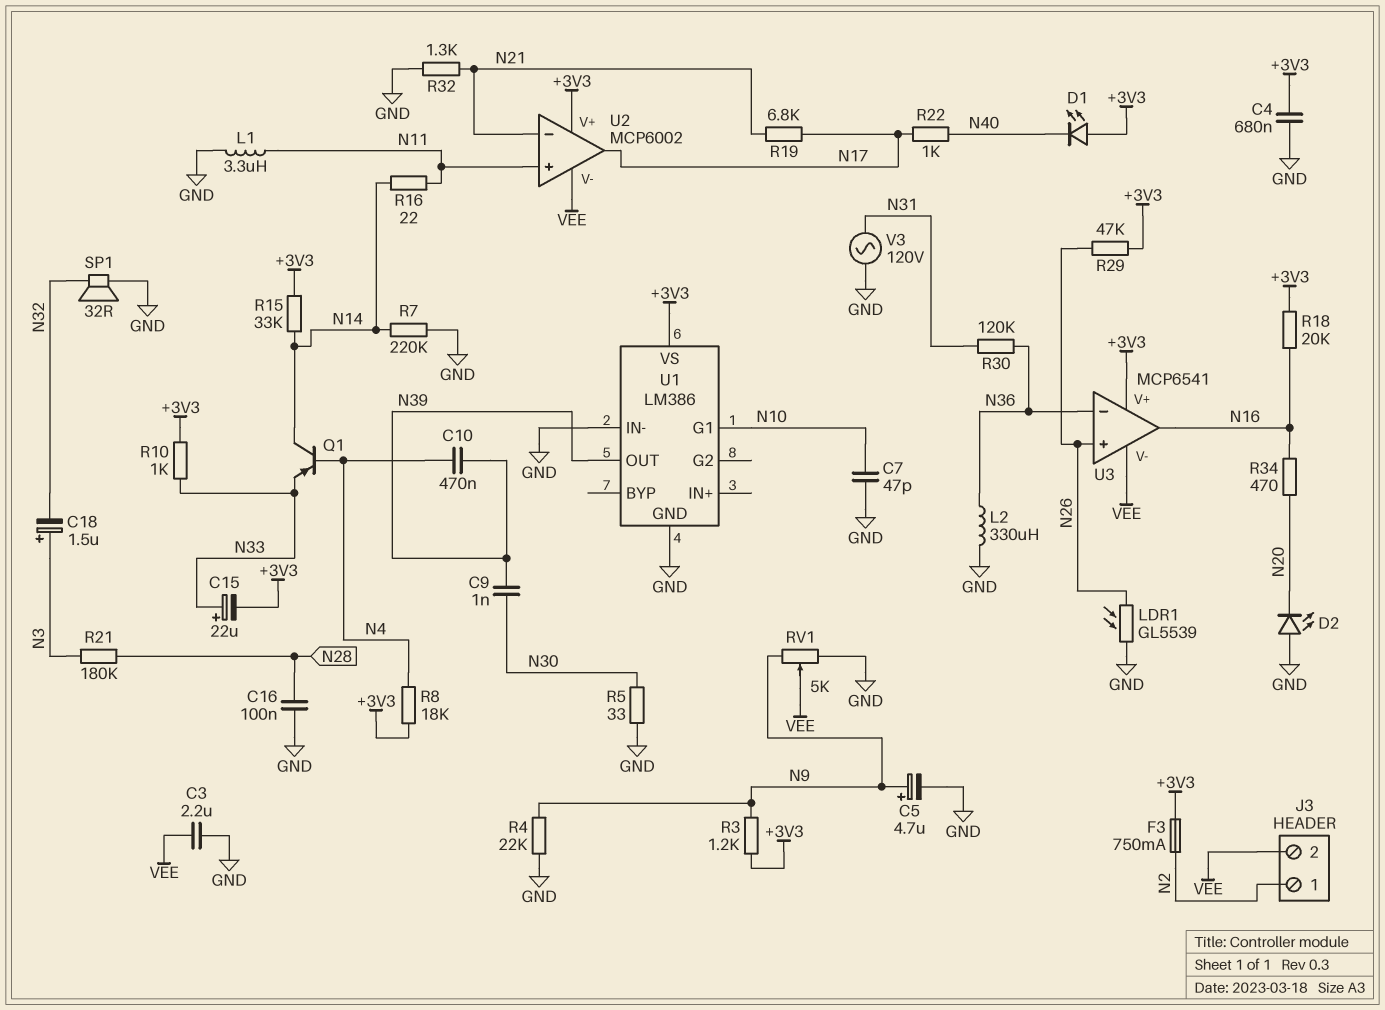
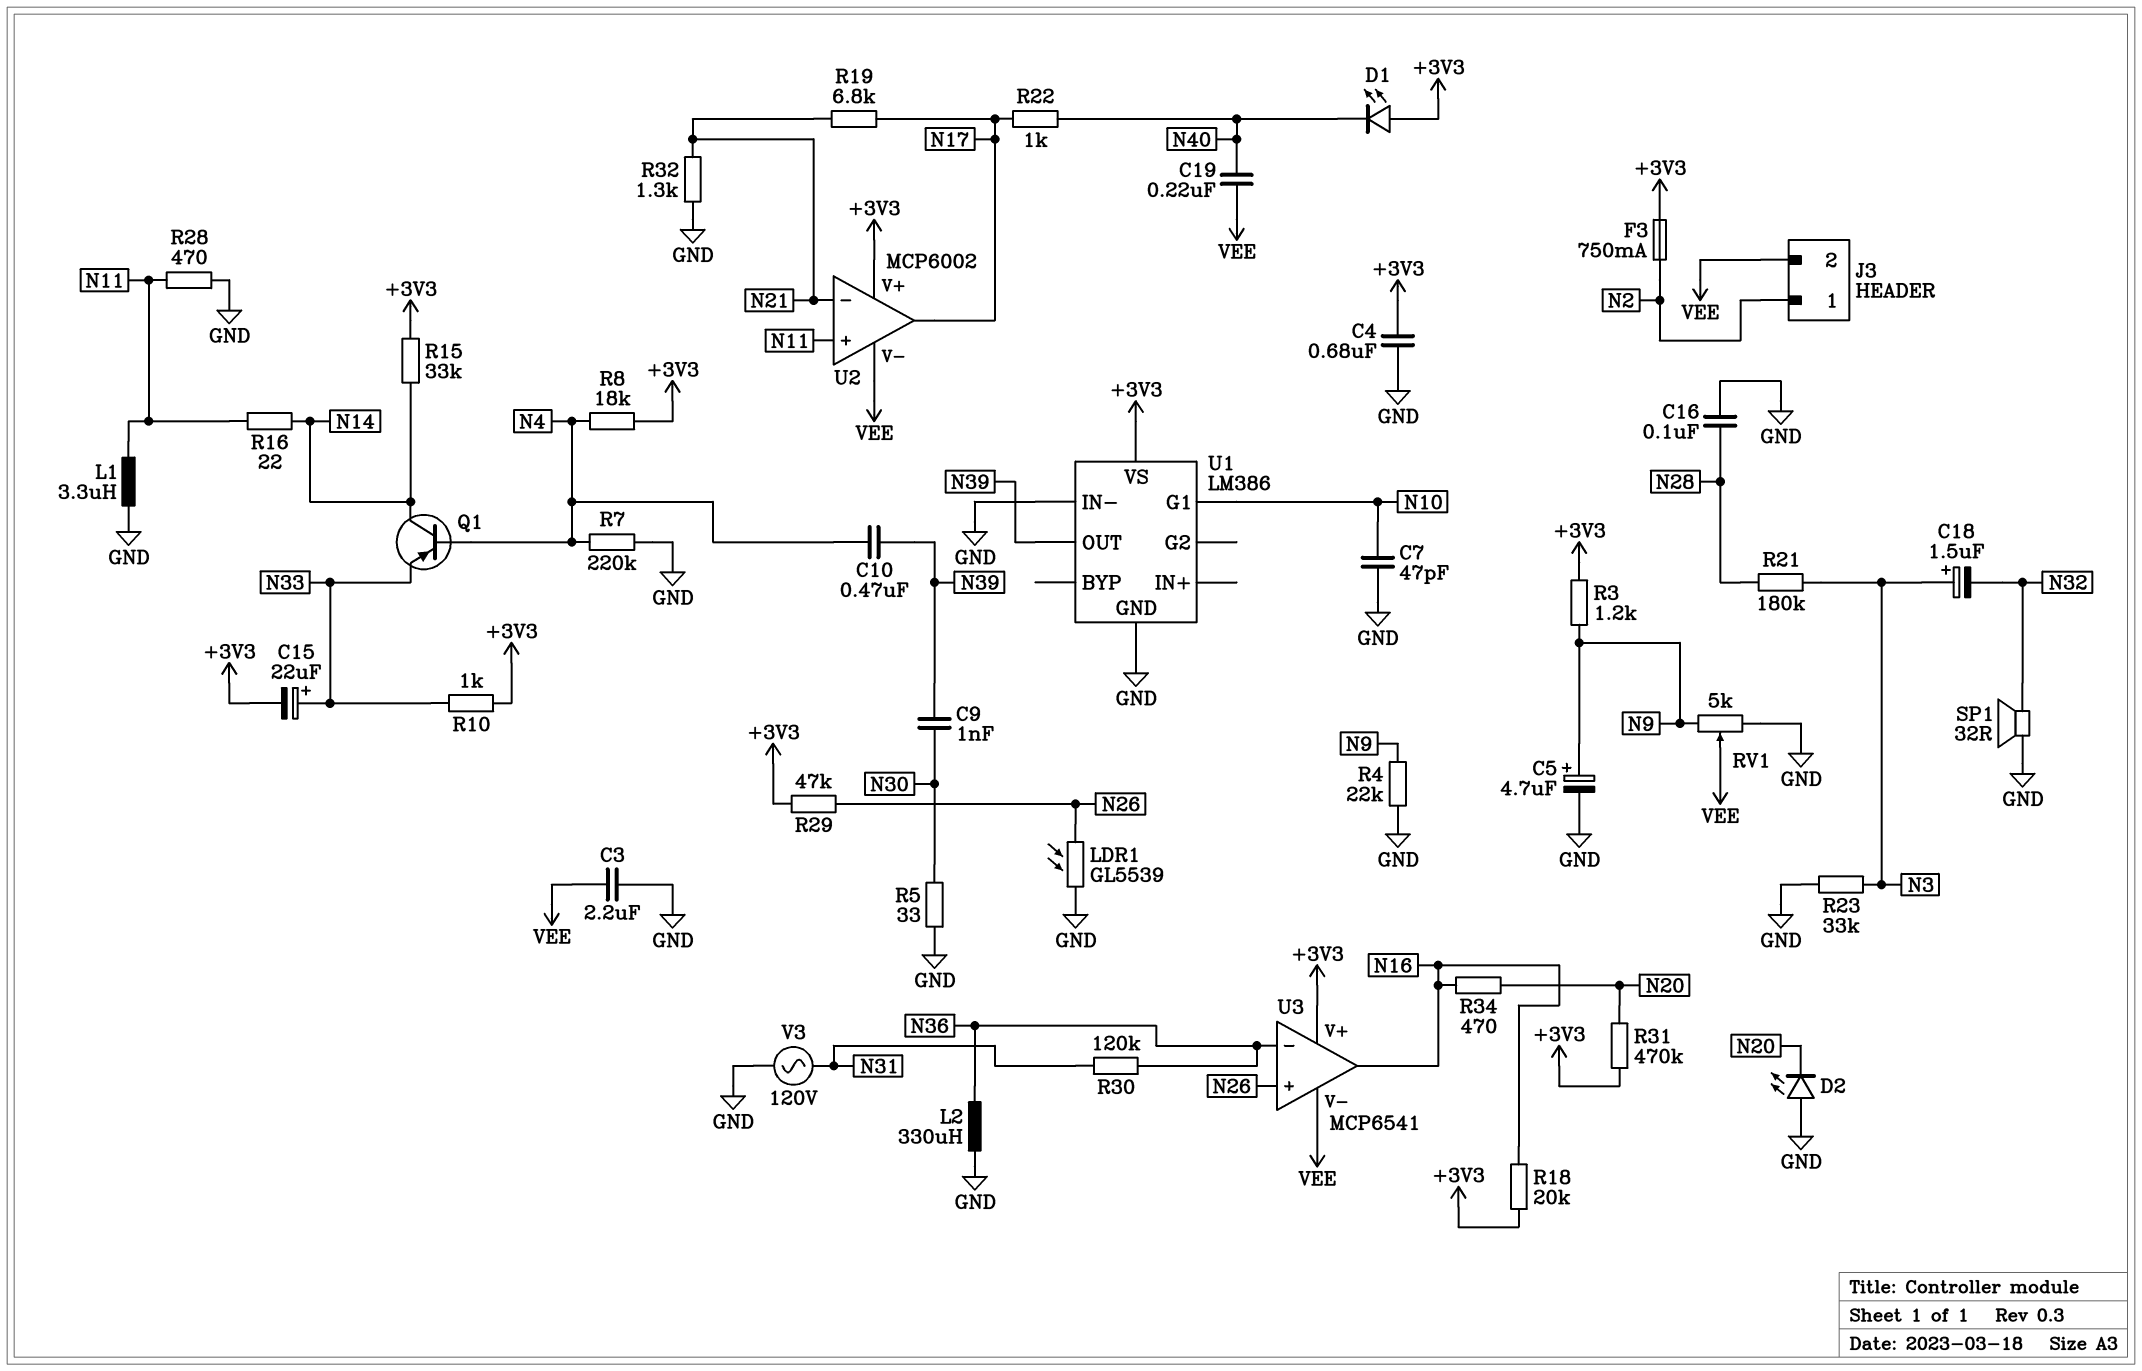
C19: none -> 220nF (N40, VEE)
R7: 220k (GND, N14) -> 220k (GND, N4)
R23: none -> 33k (GND, N3)
R28: none -> 470 (GND, N11)
R31: none -> 470k (+3V3, N20)

